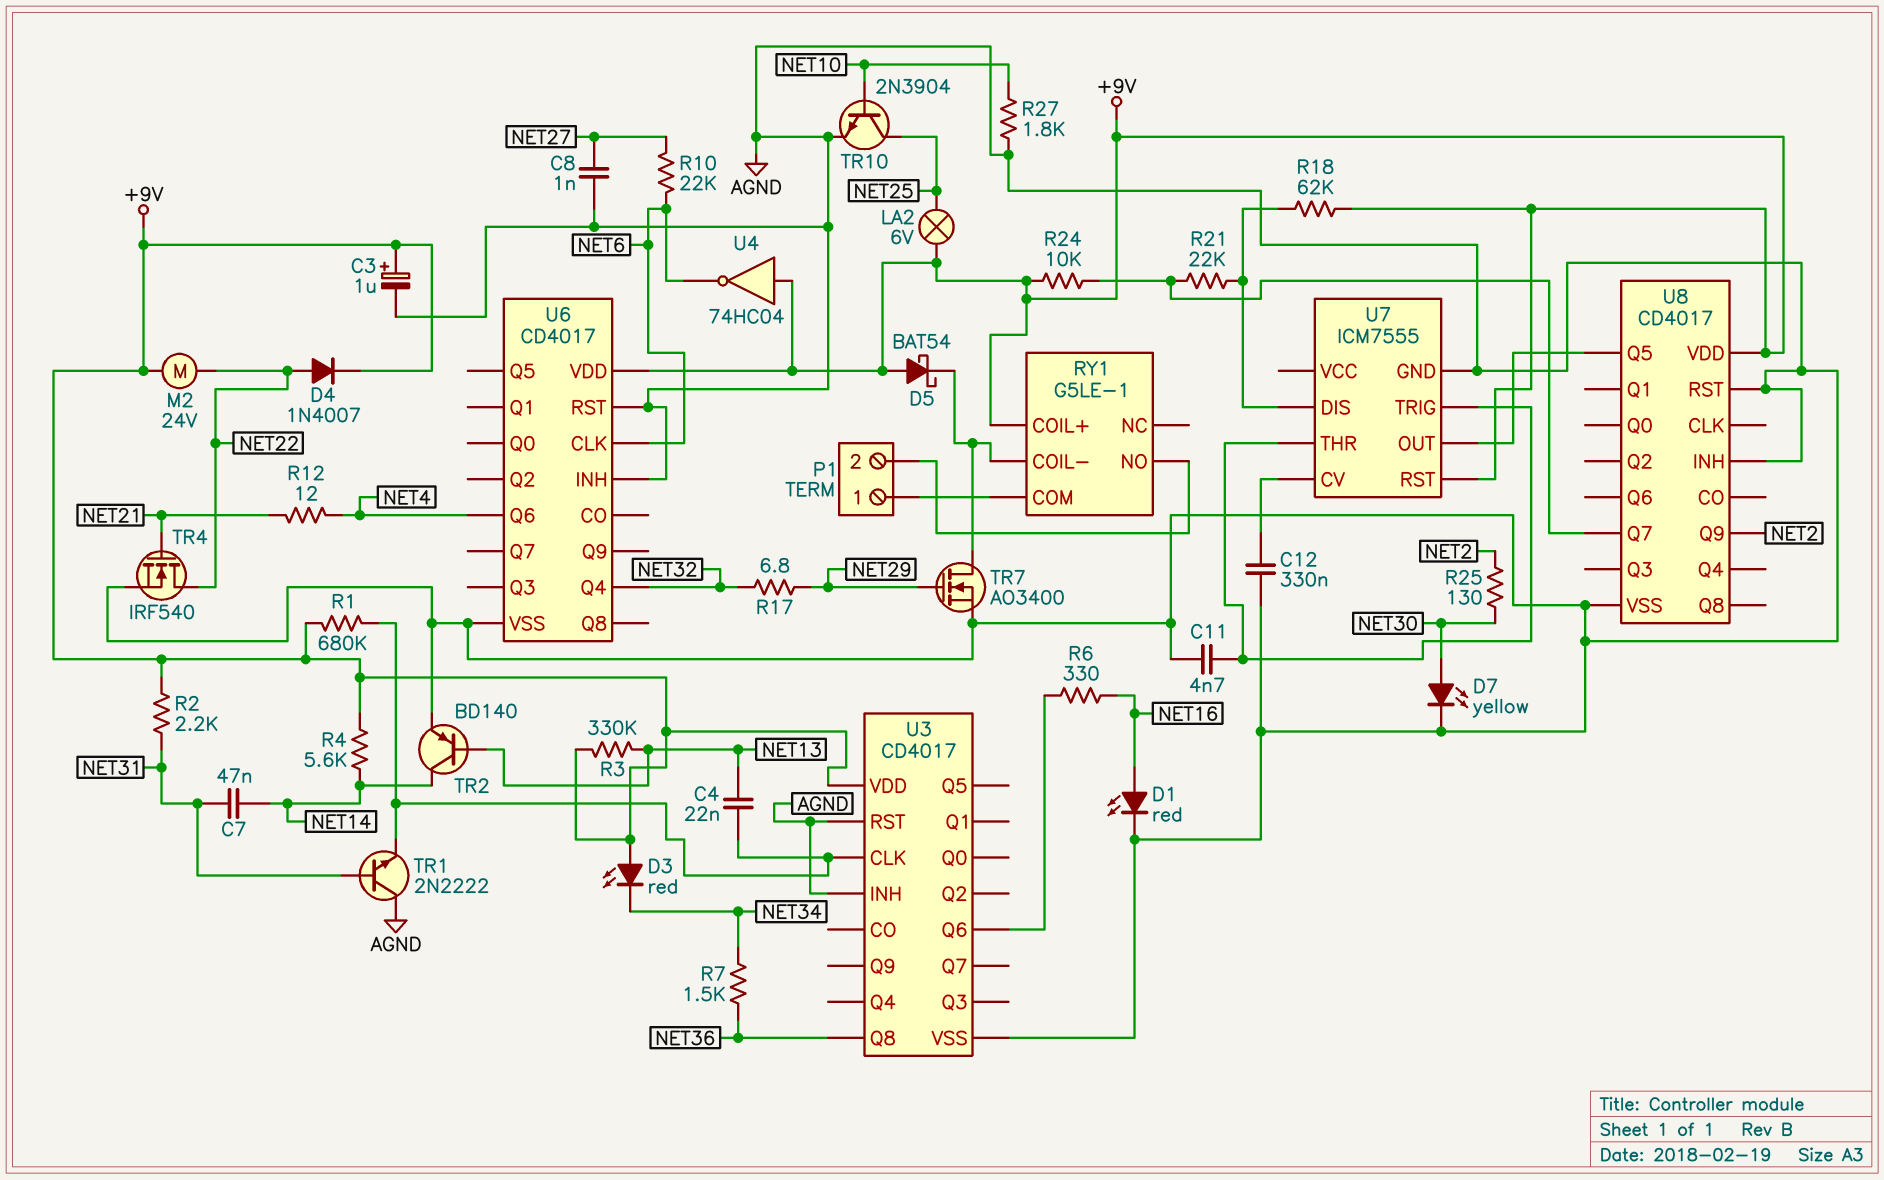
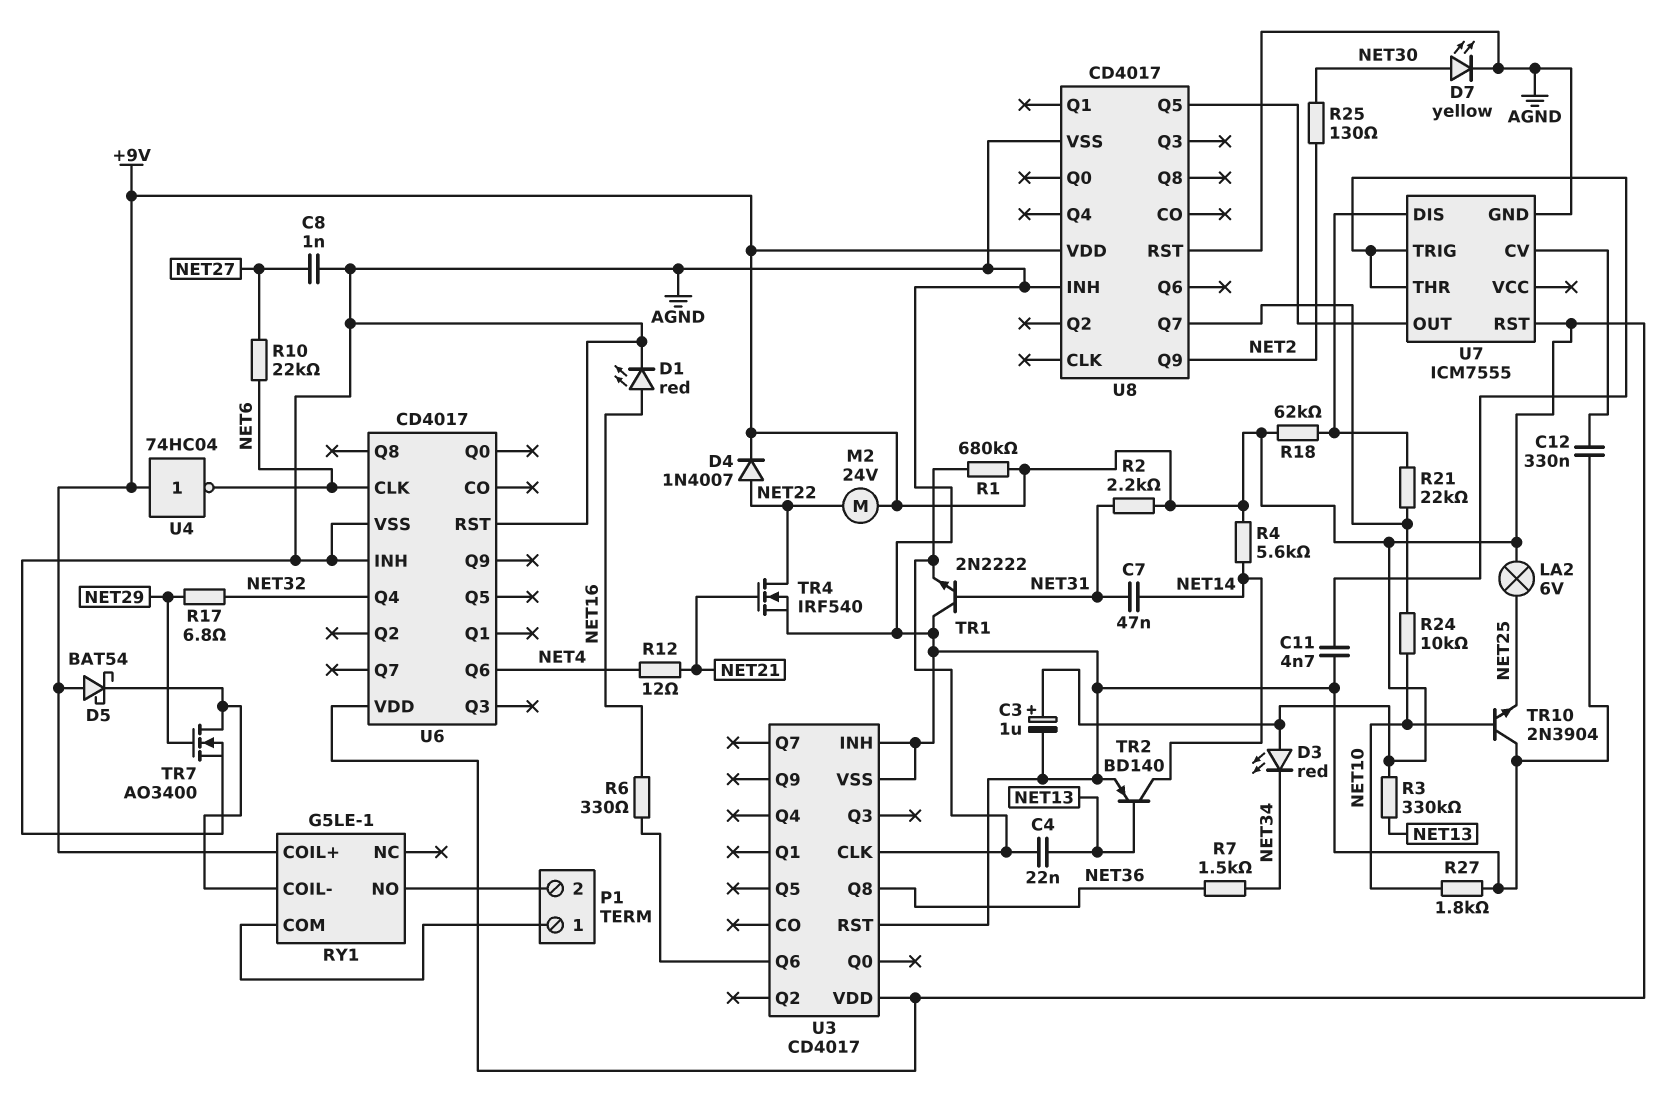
R24: 10k (+9V, U8/Q7) -> 10k (NET10, U8/Q7)
TR10: NPN 2N3904 (B NET10, C NET25, E AGND) -> NPN 2N3904 (B NET10, C AGND, E NET25)

